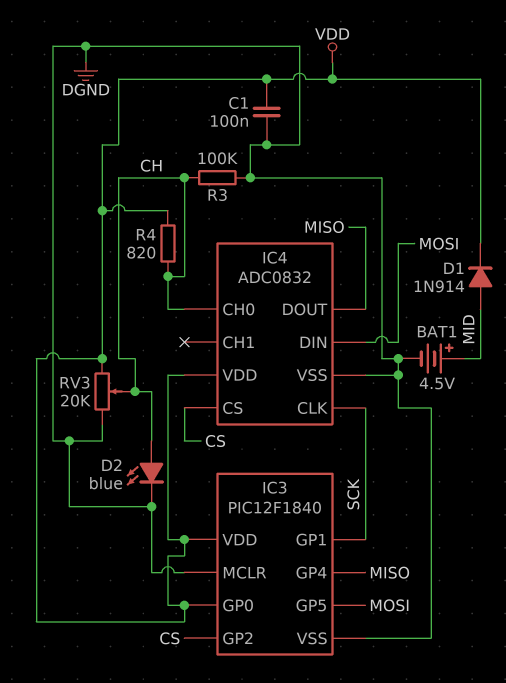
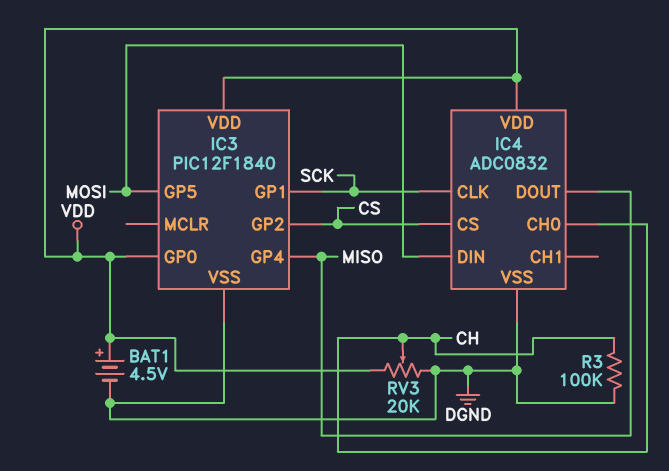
BAT1: 4.5V (plus MID, minus DGND) -> 4.5V (plus VDD, minus DGND)
C1: 100nF (DGND, VDD) -> none
D1: diode 1N914 (A MID, K VDD) -> none
D2: LED blue (A CH, K DGND) -> none
IC3 pin MCLR: DGND -> none
R4: 820 (CH, VDD) -> none

